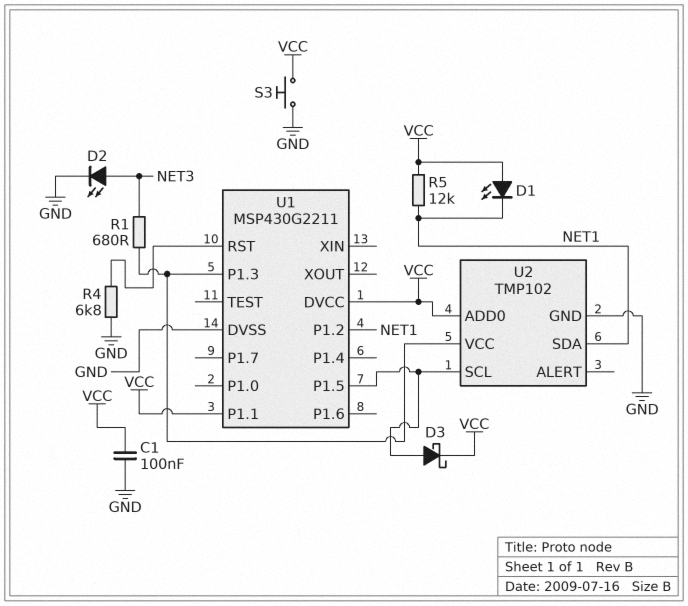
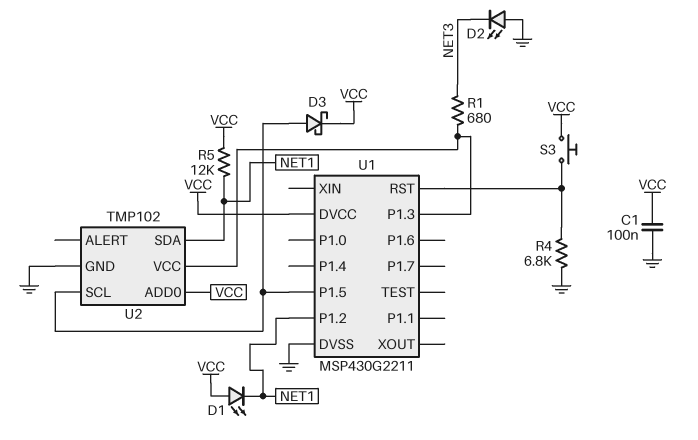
D2: LED (A NET3, K GND) -> LED (A GND, K NET3)
S3: button (GND, VCC) -> button (U1/RST, VCC)
U1 pin P1.1: VCC -> none

